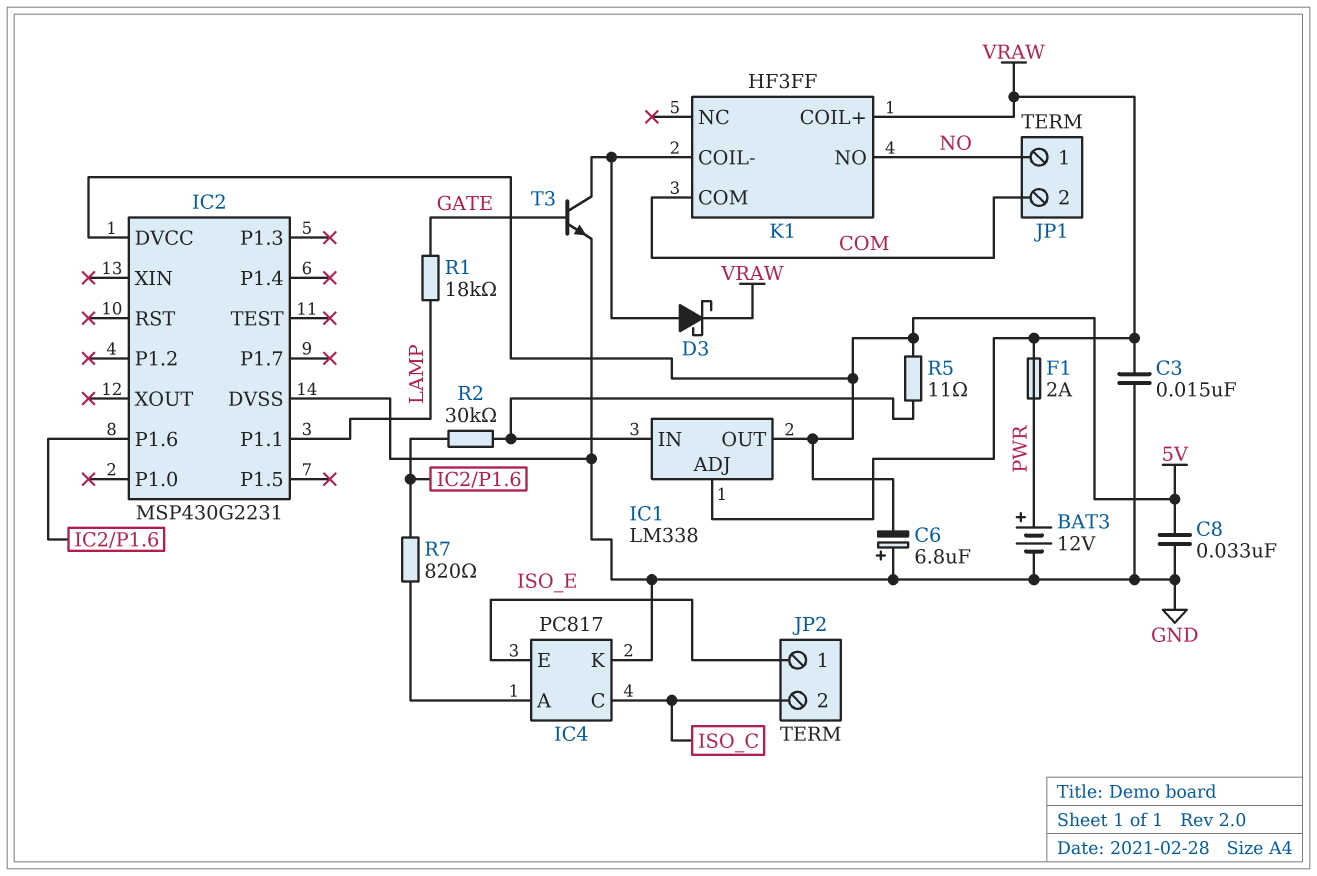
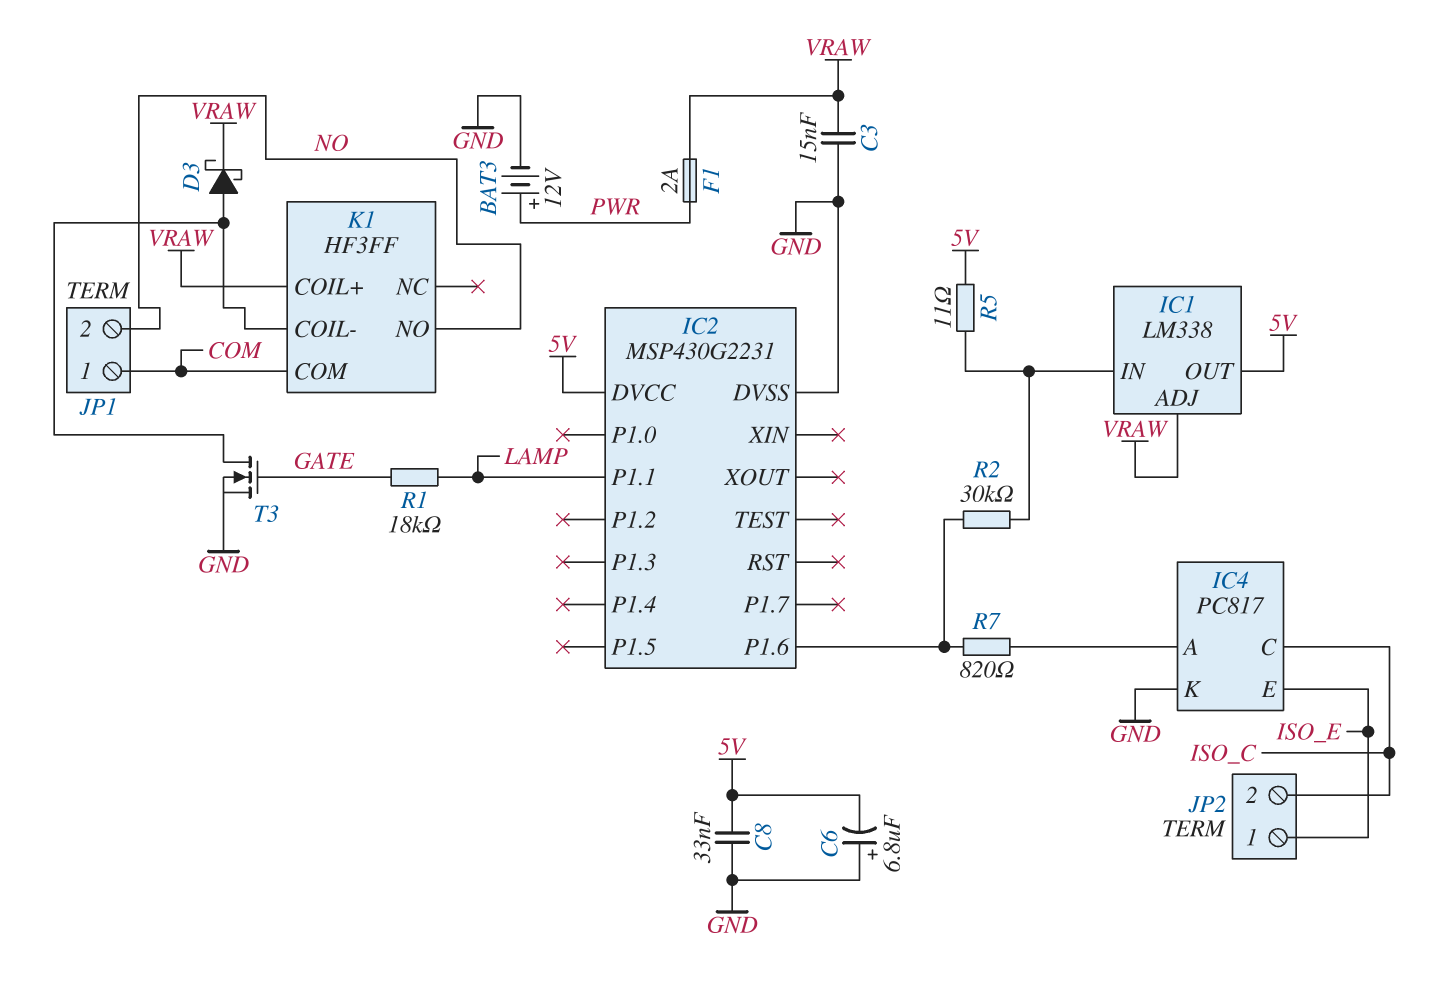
JP1 pin 1: NO -> COM
JP1 pin 2: COM -> NO
T3: NPN (B GATE, C K1/COIL-, E GND) -> NMOS (G GATE, D K1/COIL-, S GND)

